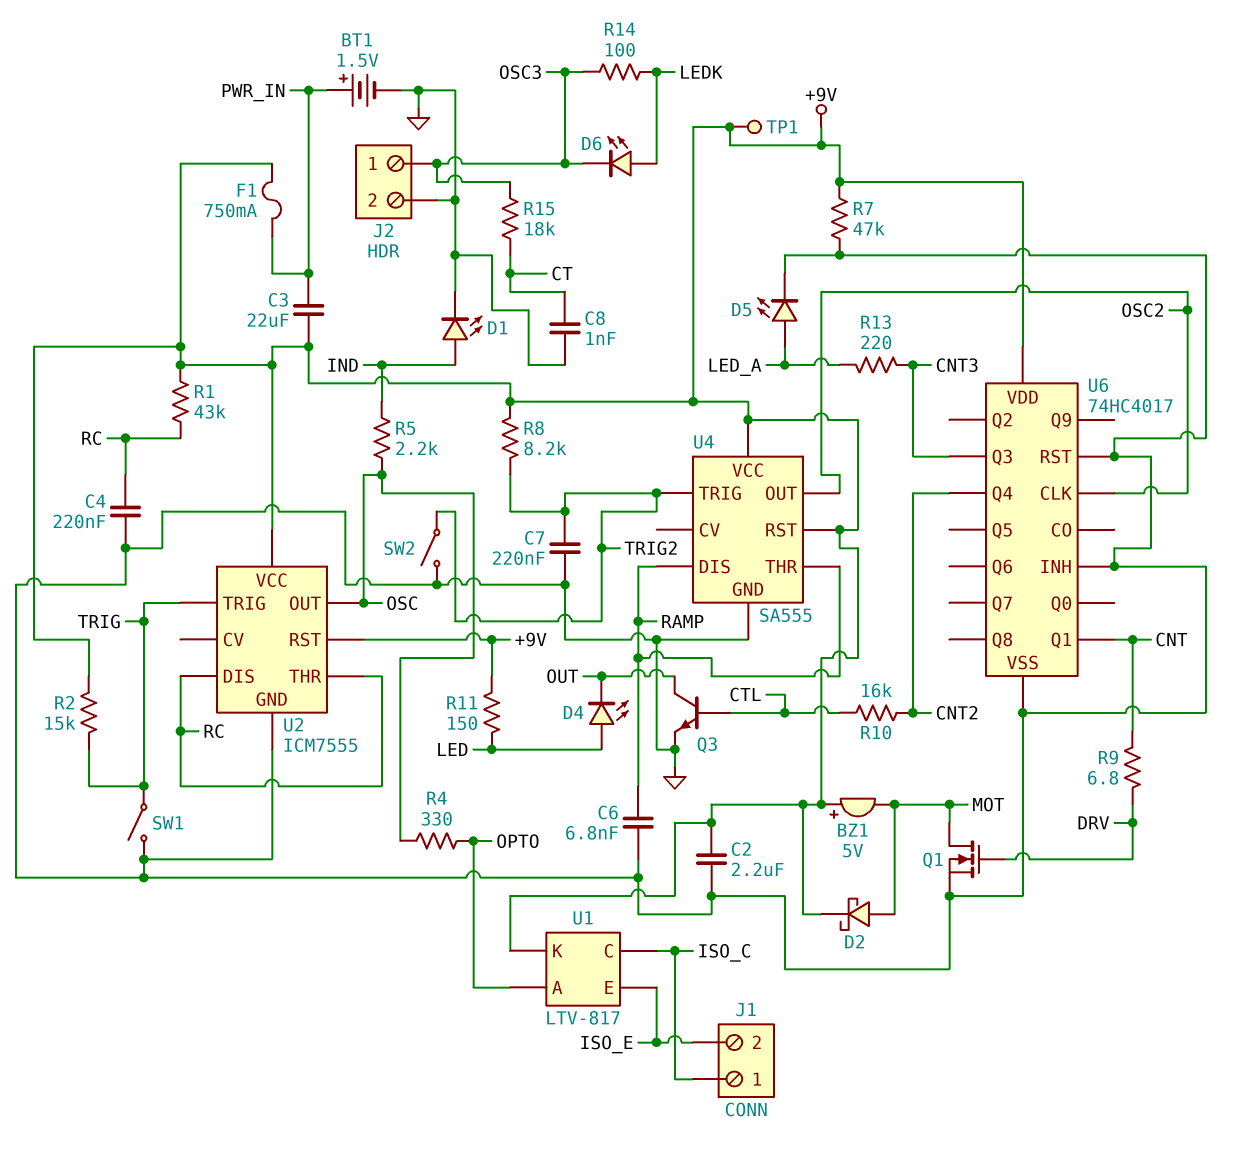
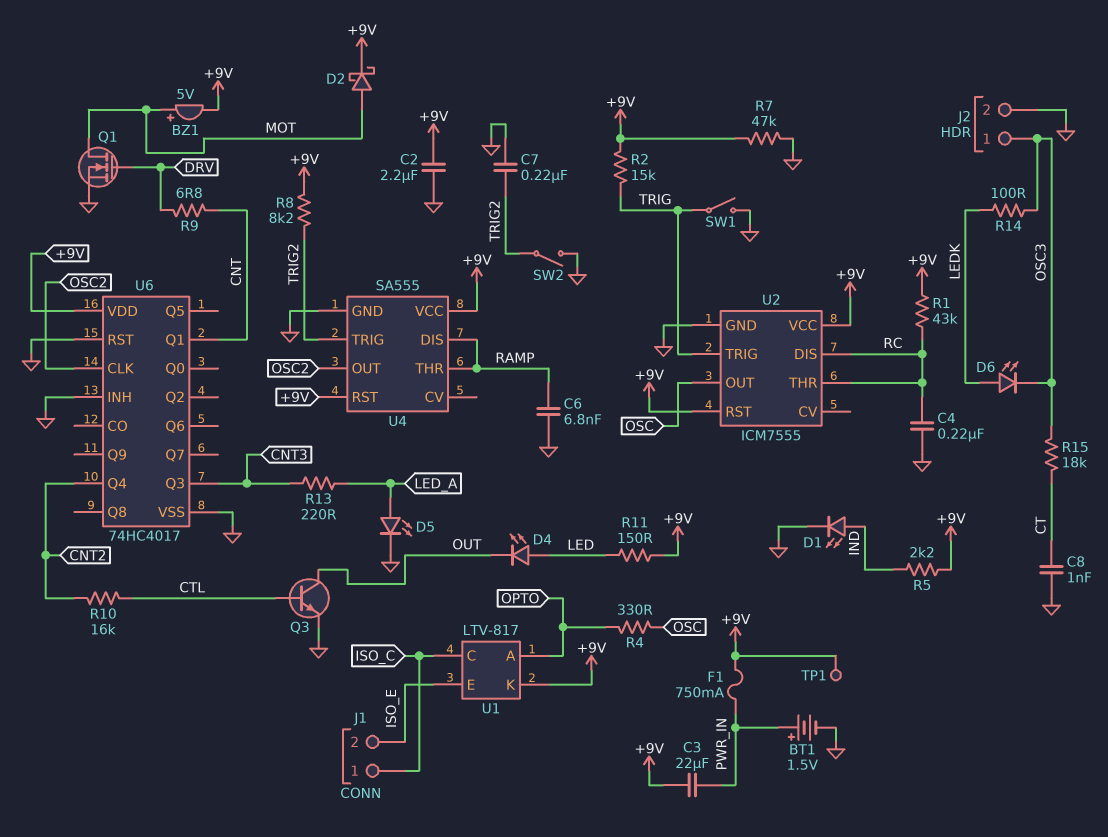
BZ1: buzzer 5V (plus +9V, minus MOT) -> buzzer 5V (plus MOT, minus +9V)
R5: 2.2k (IND, OSC) -> 2.2k (+9V, IND)

